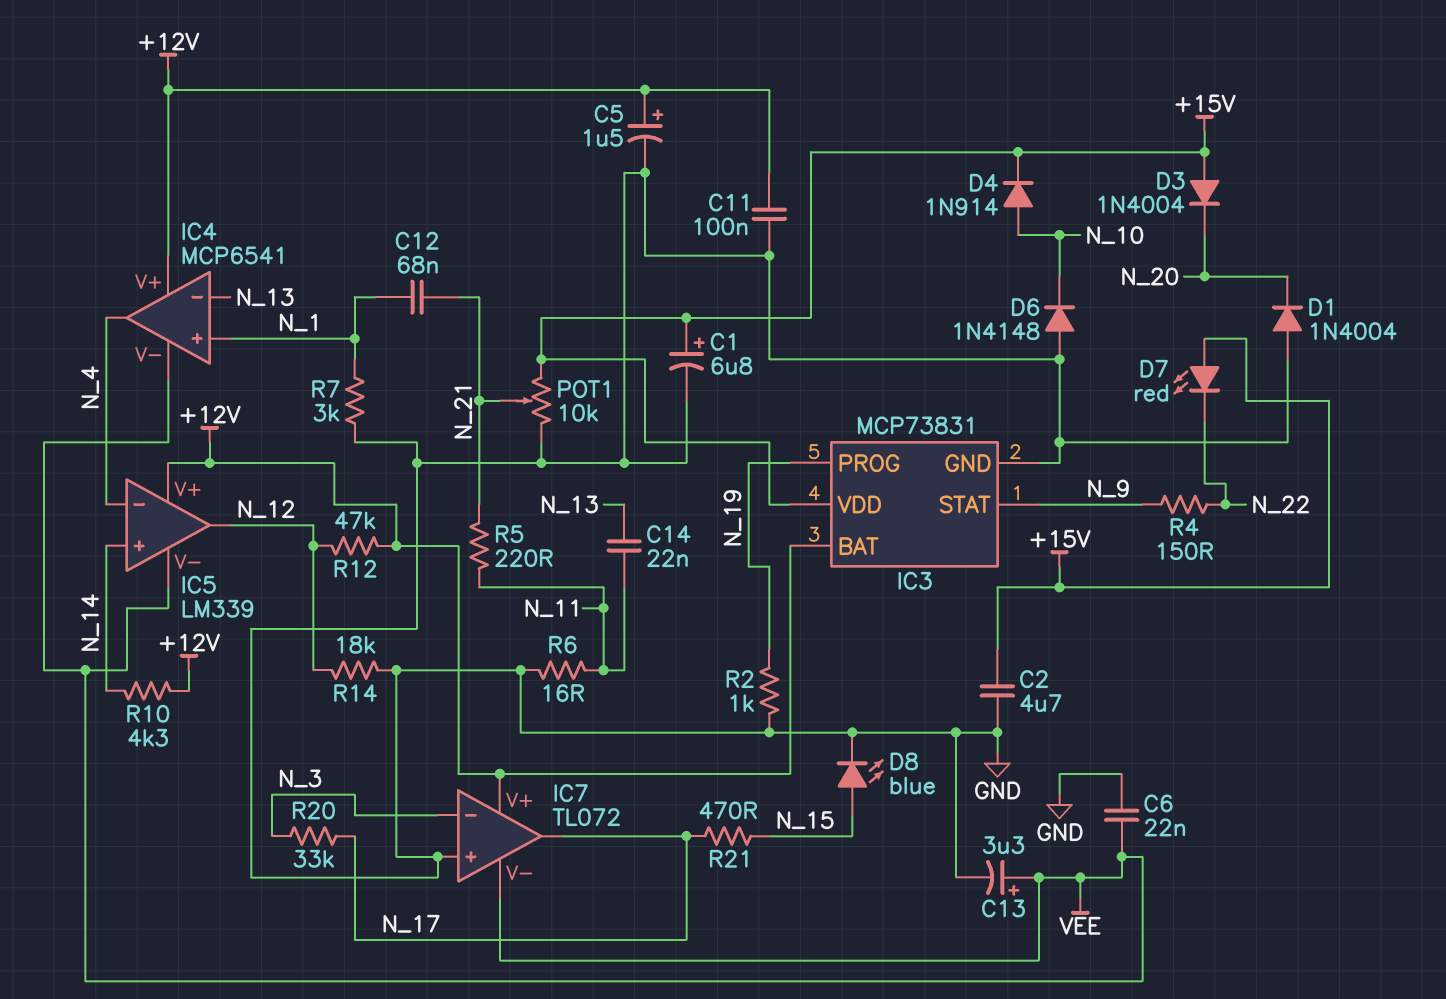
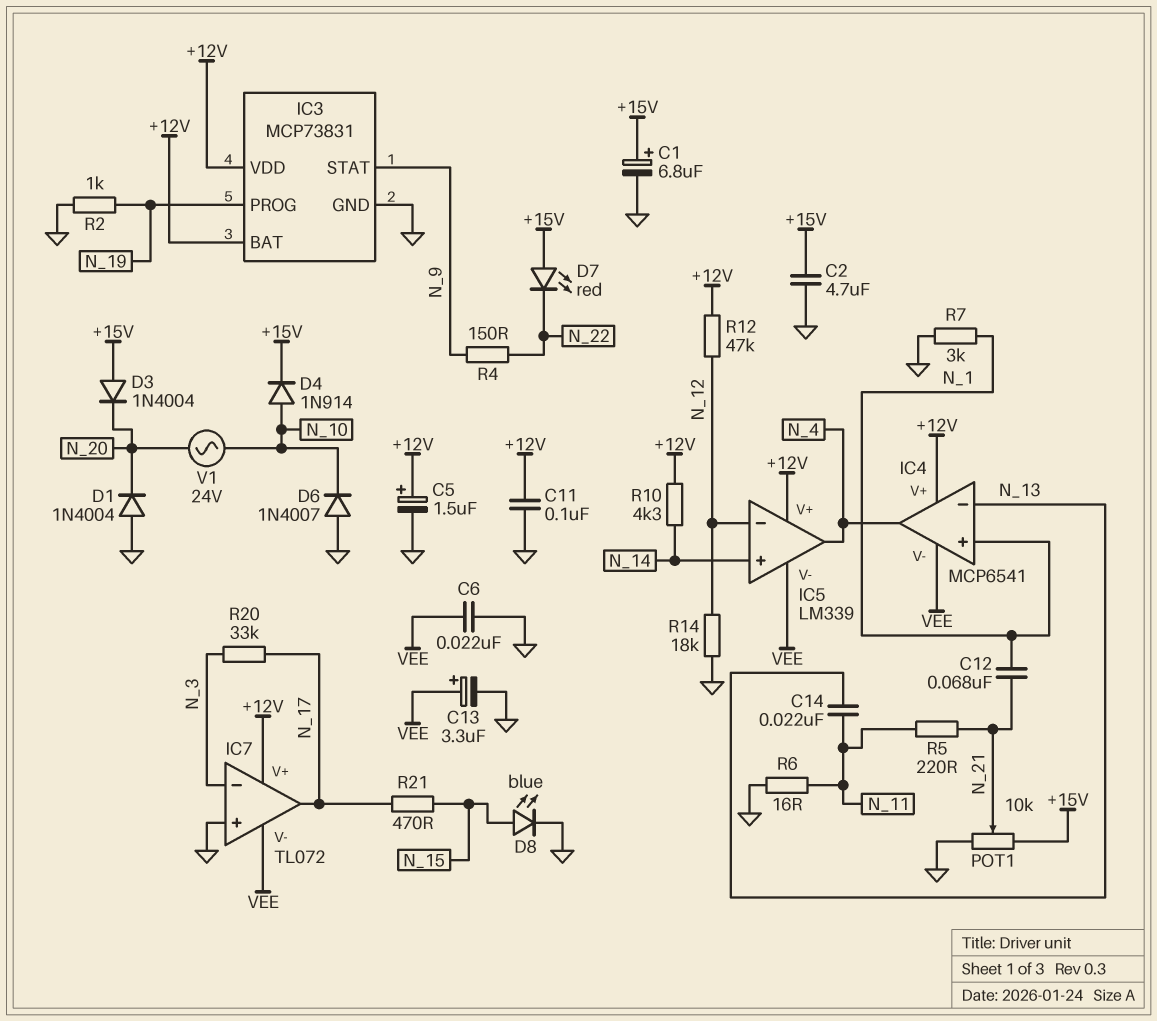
D6: diode 1N4148 (A GND, K N_10) -> diode 1N4007 (A GND, K N_10)
IC3 pin VDD: +15V -> +12V
IC5 pin in-: N_4 -> N_12
IC5 pin out: N_12 -> N_4
V1: none -> AC 24V (N_10, N_20)

